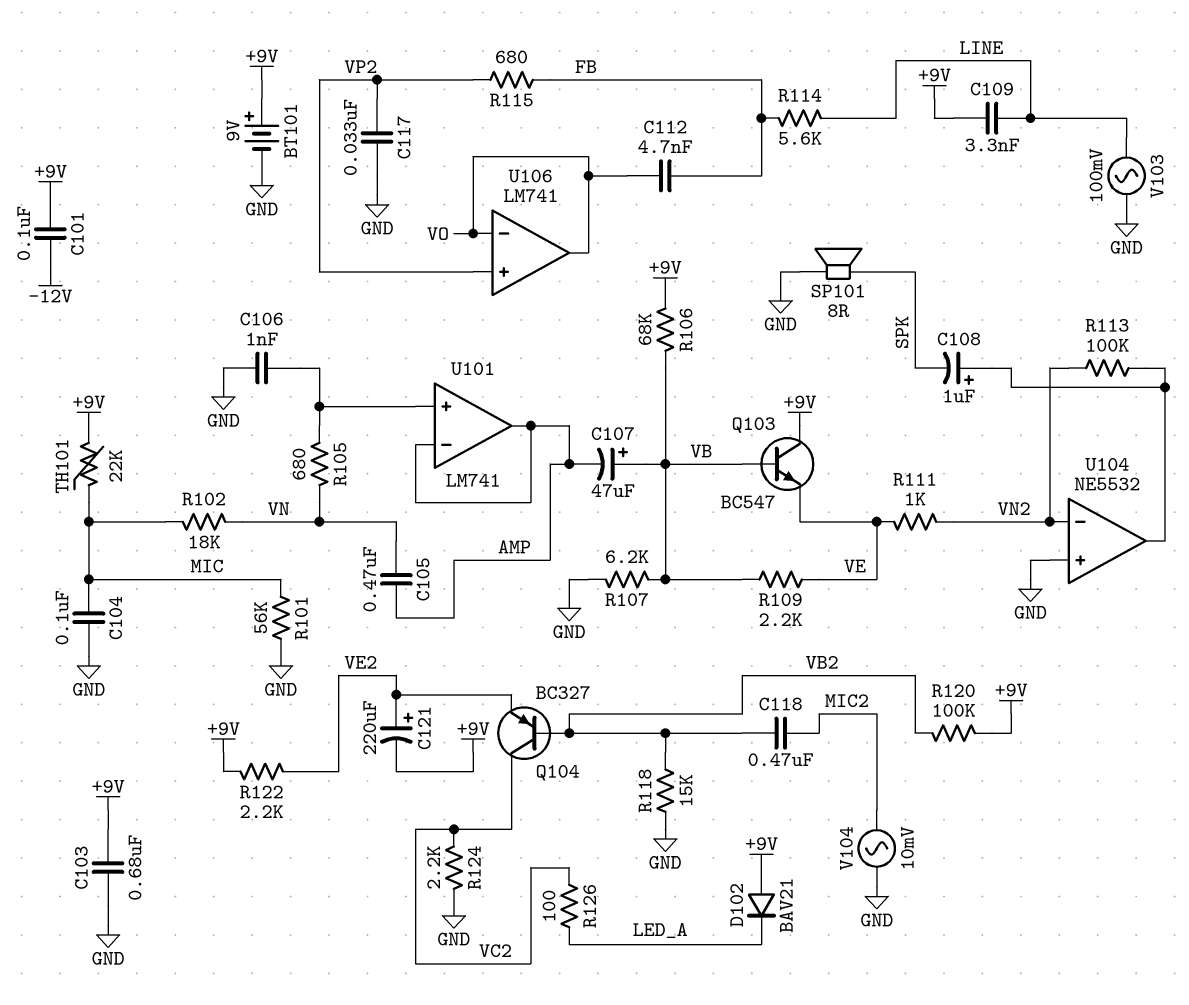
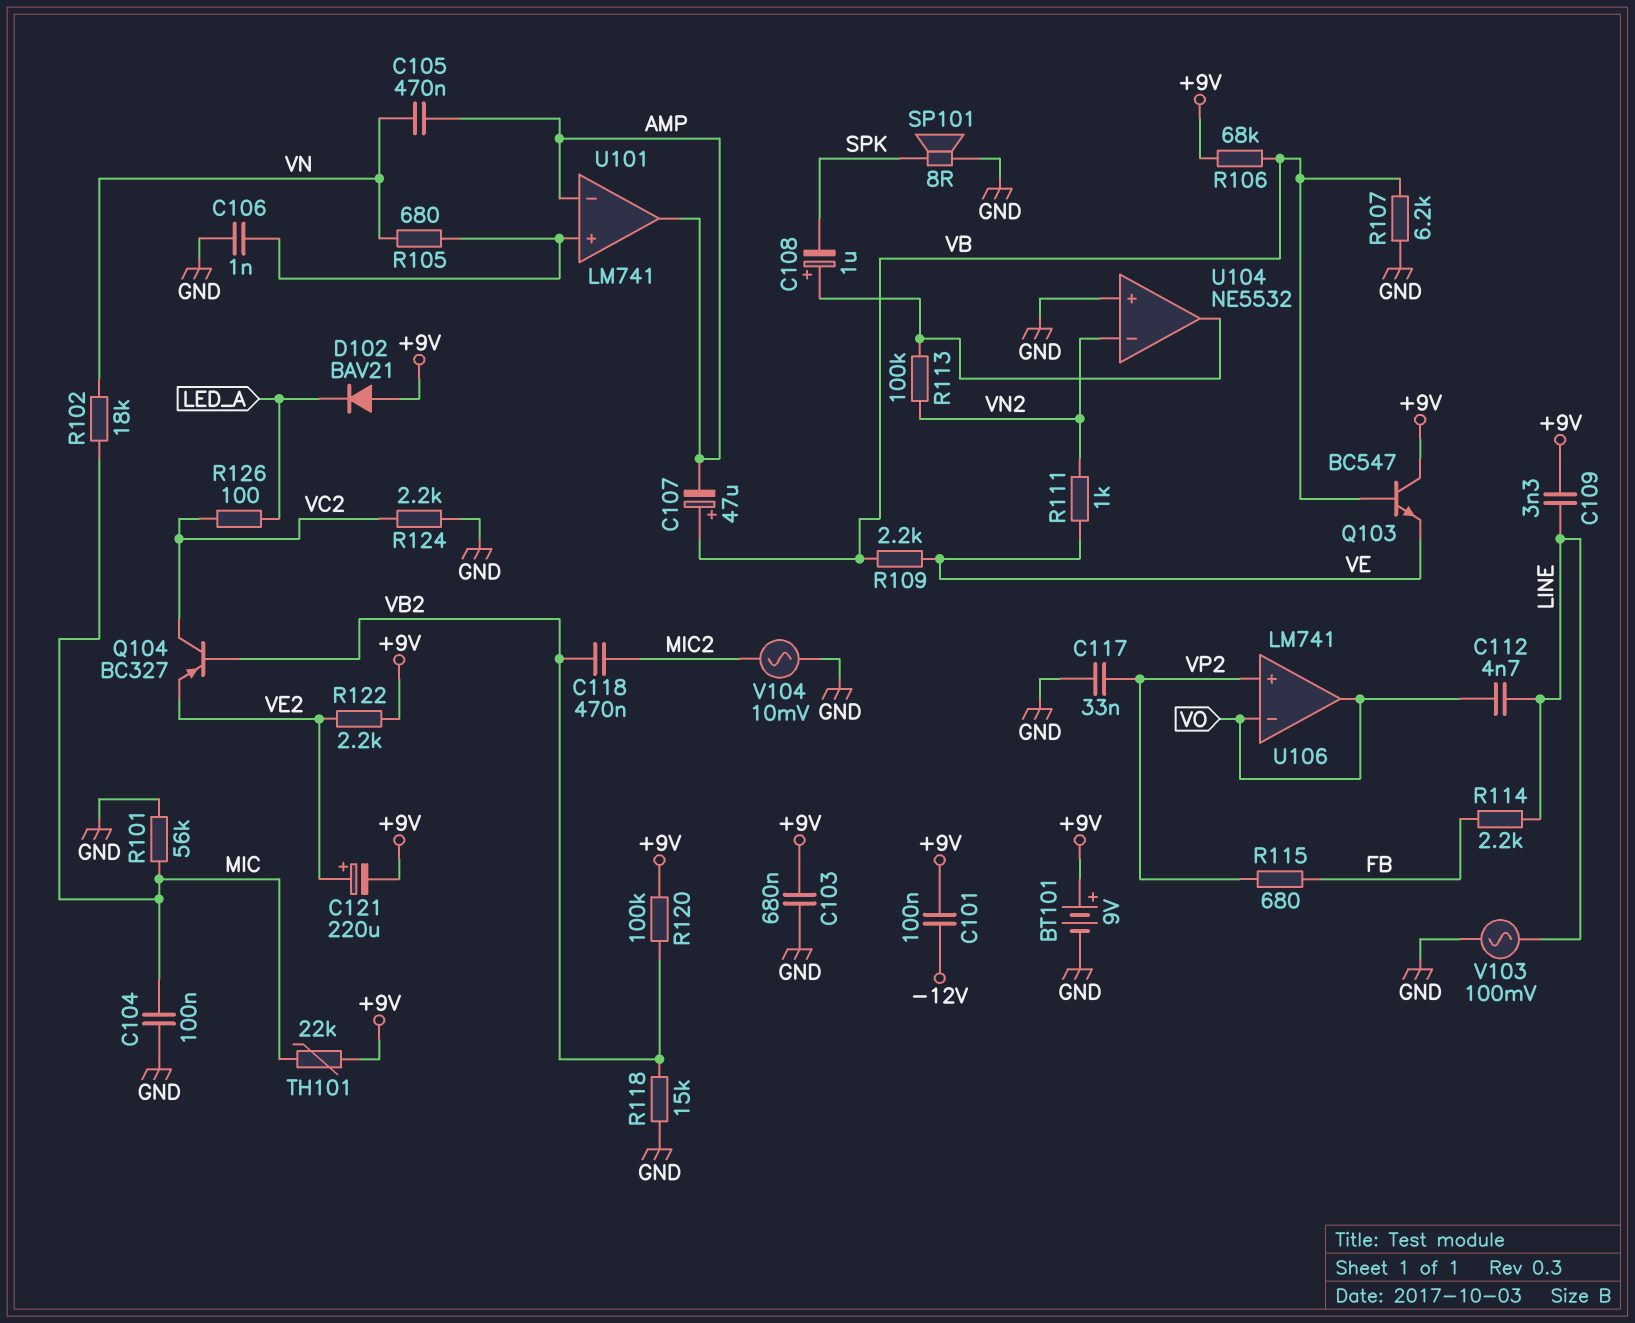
C112: 4.7nF (FB, VO) -> 4.7nF (LINE, VO)
R114: 5.6k (FB, LINE) -> 2.2k (FB, LINE)

